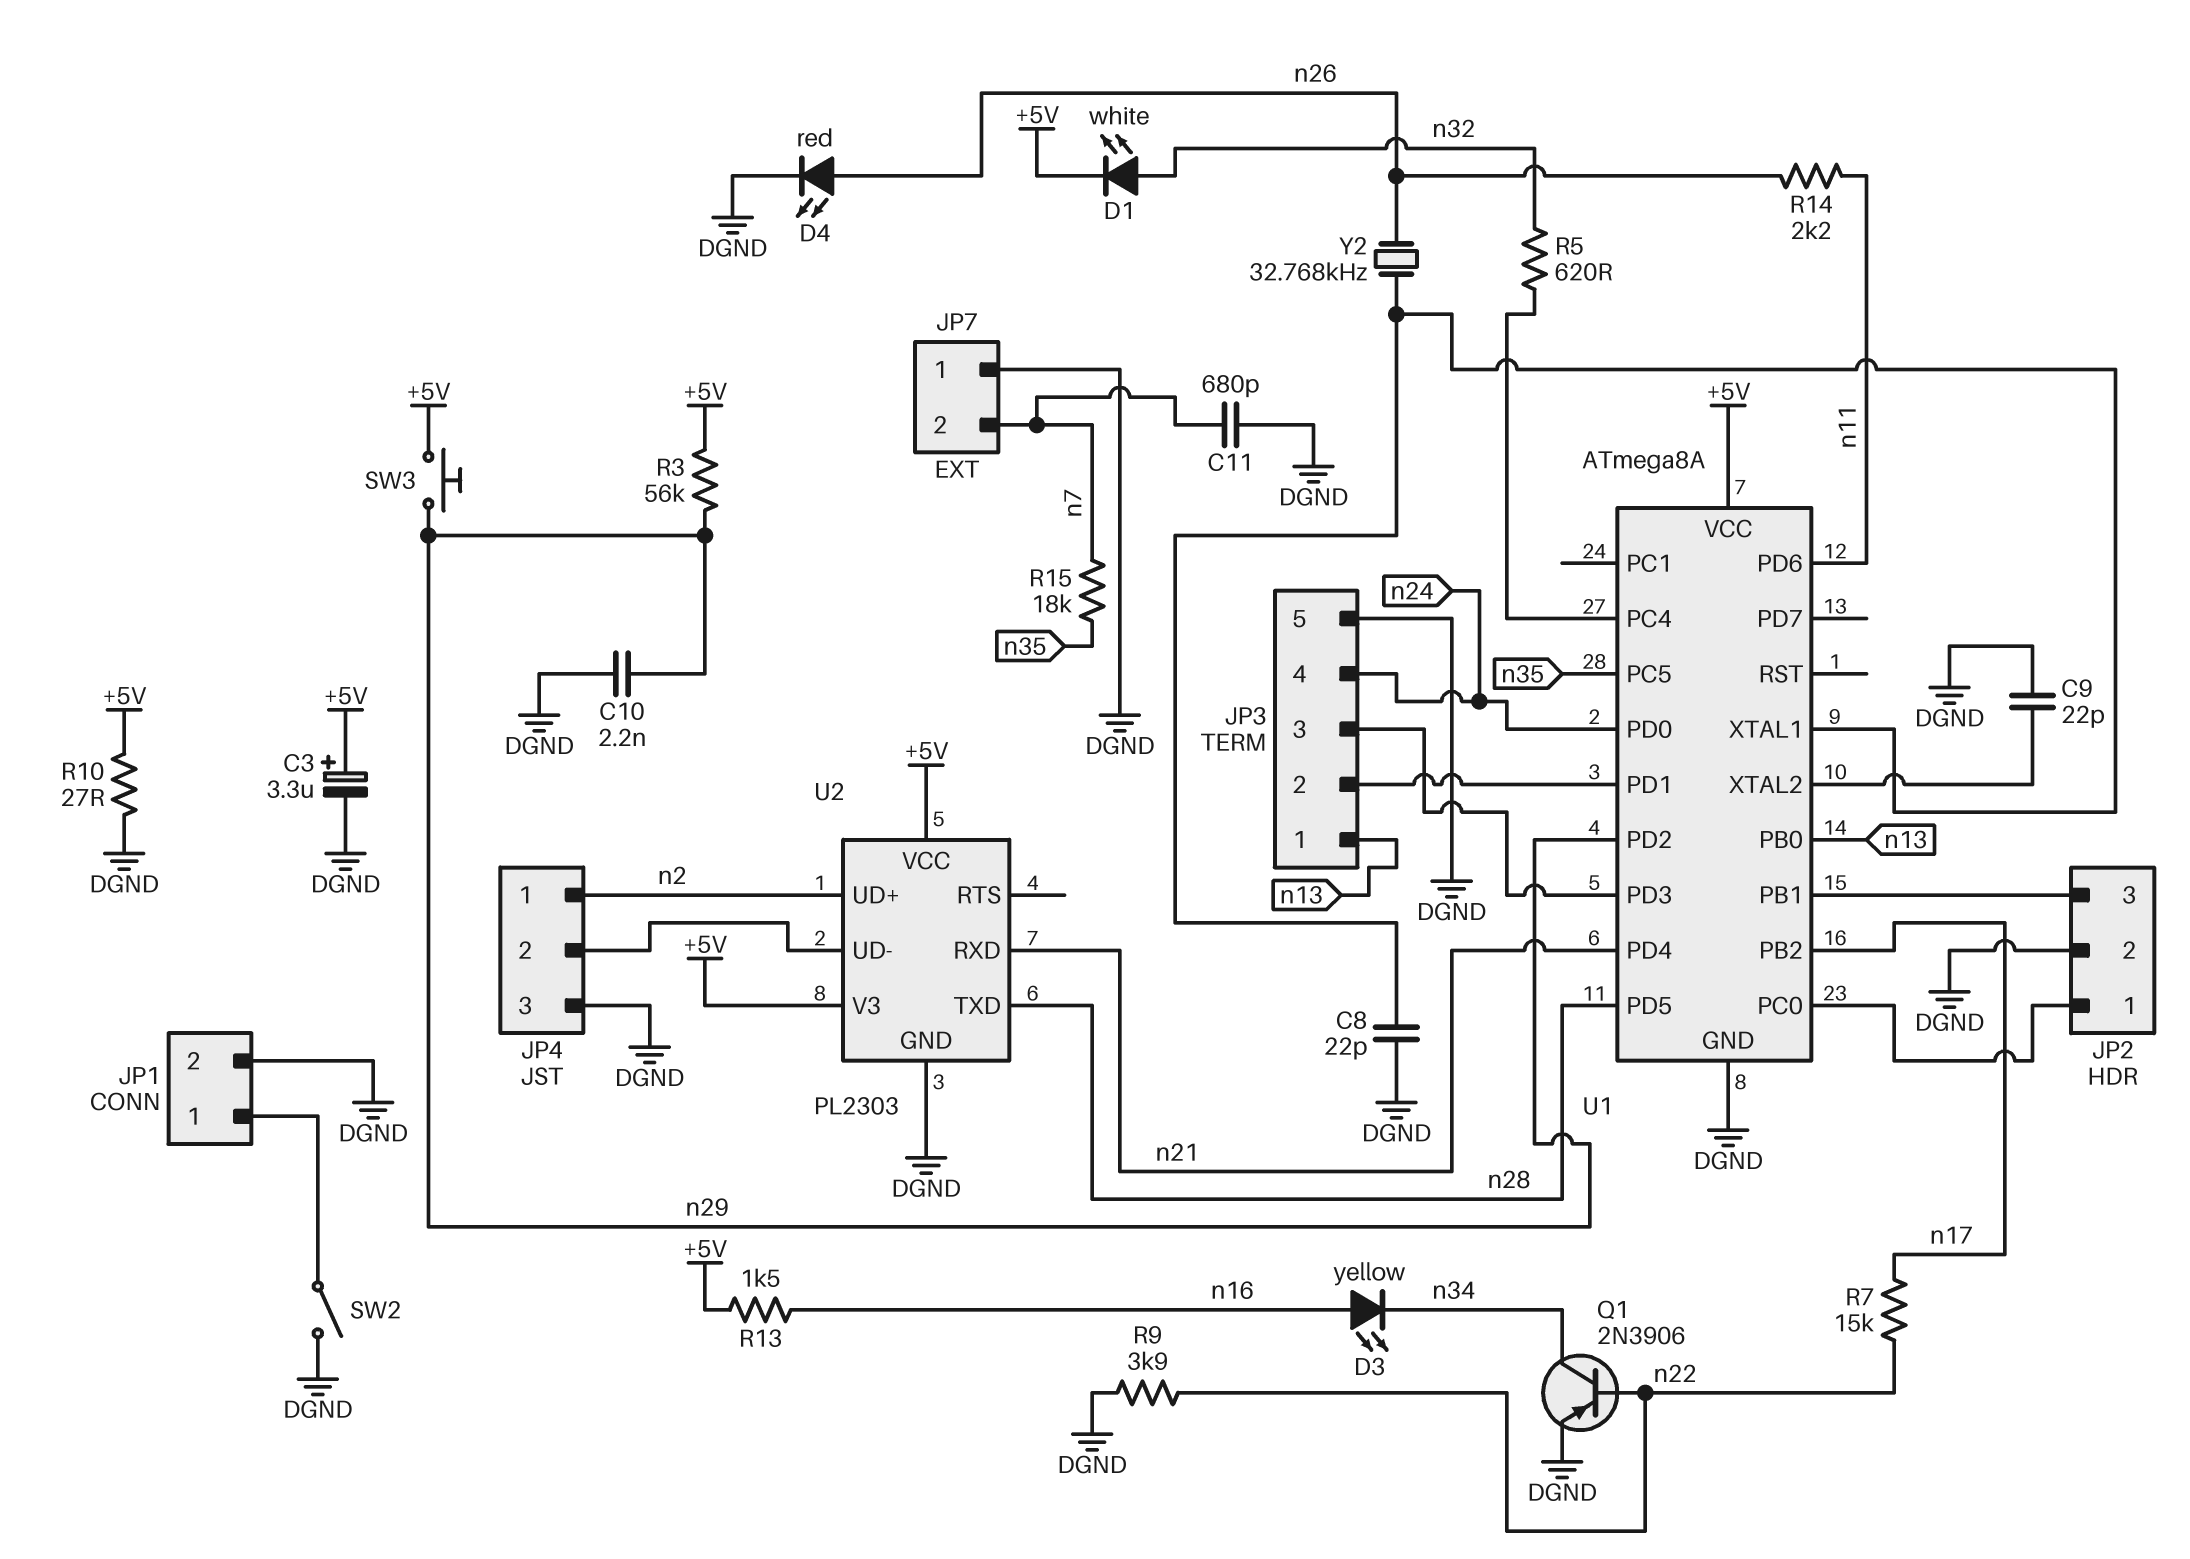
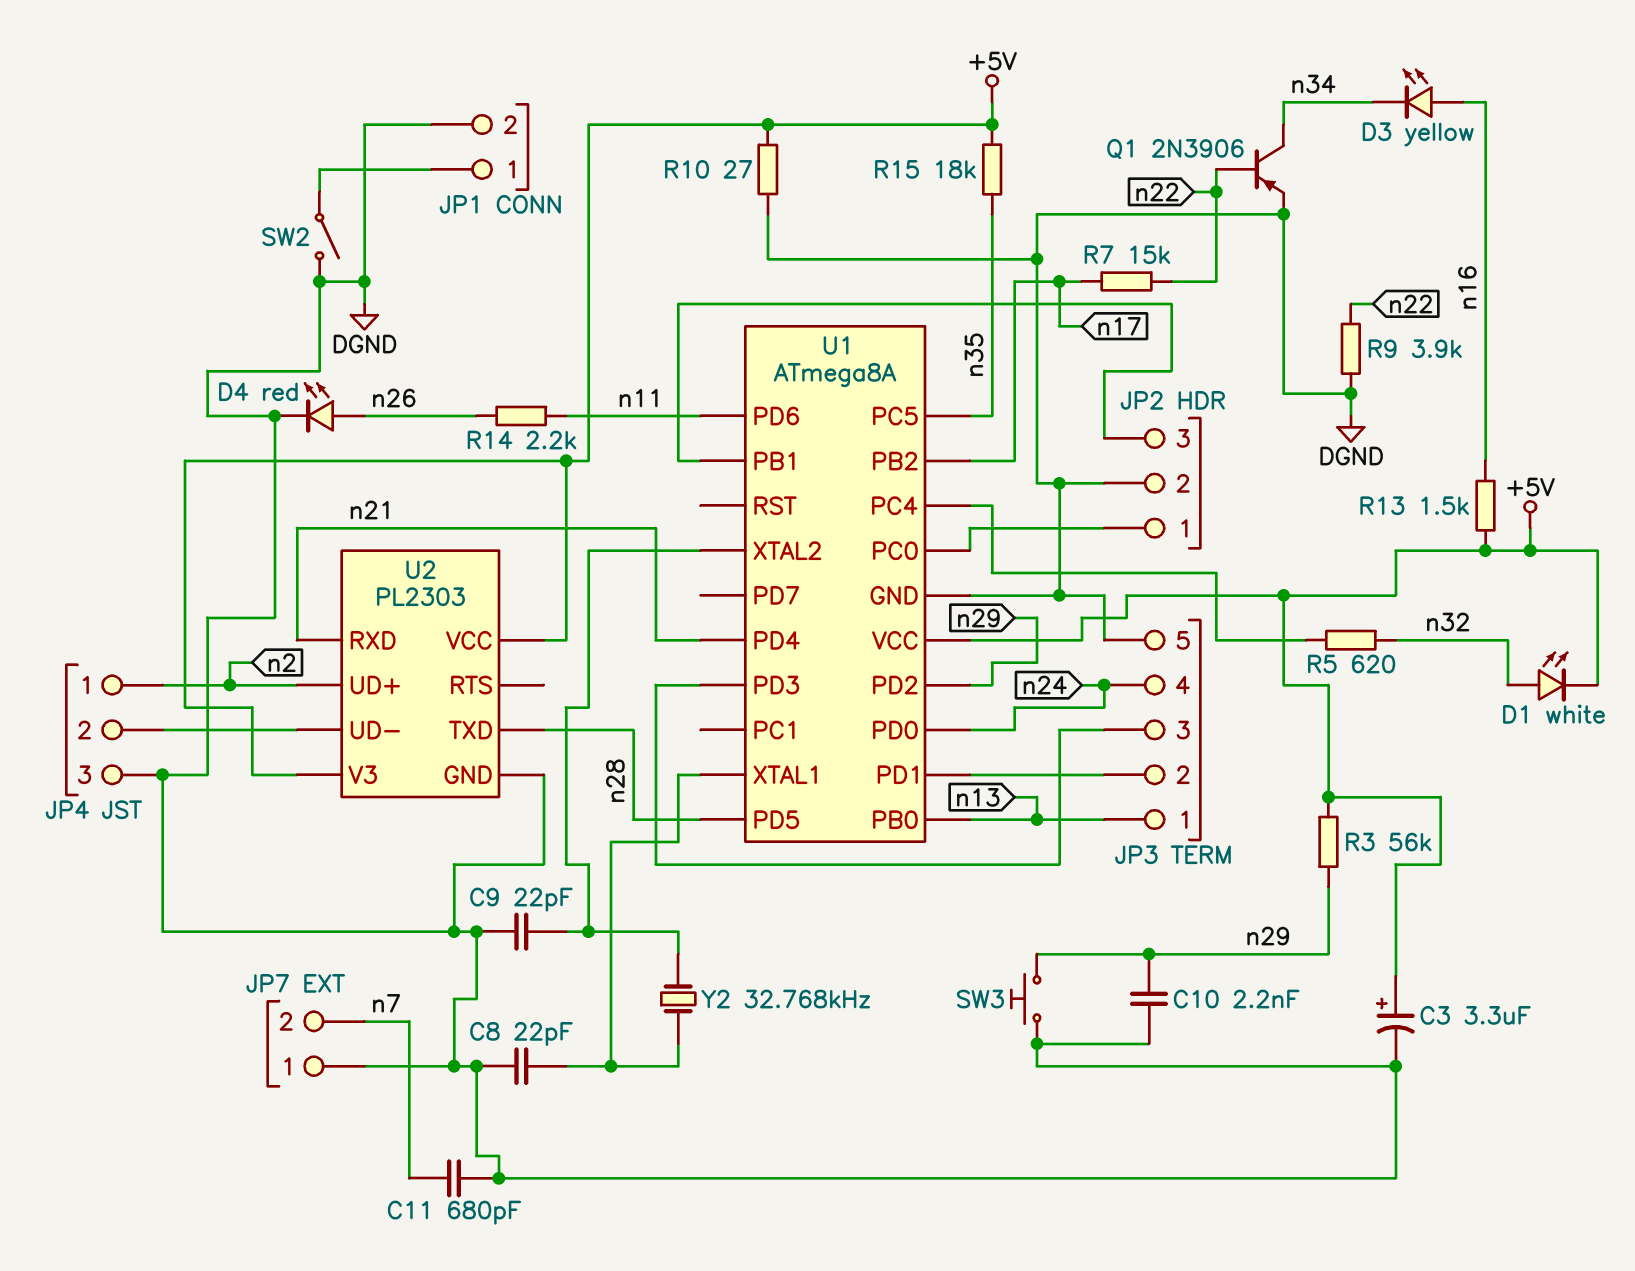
R15: 18k (n7, n35) -> 18k (+5V, n35)
SW3: button (+5V, n29) -> button (DGND, n29)
Y2: 32.768kHz (U1/XTAL1, n26) -> 32.768kHz (U1/XTAL1, U1/XTAL2)

